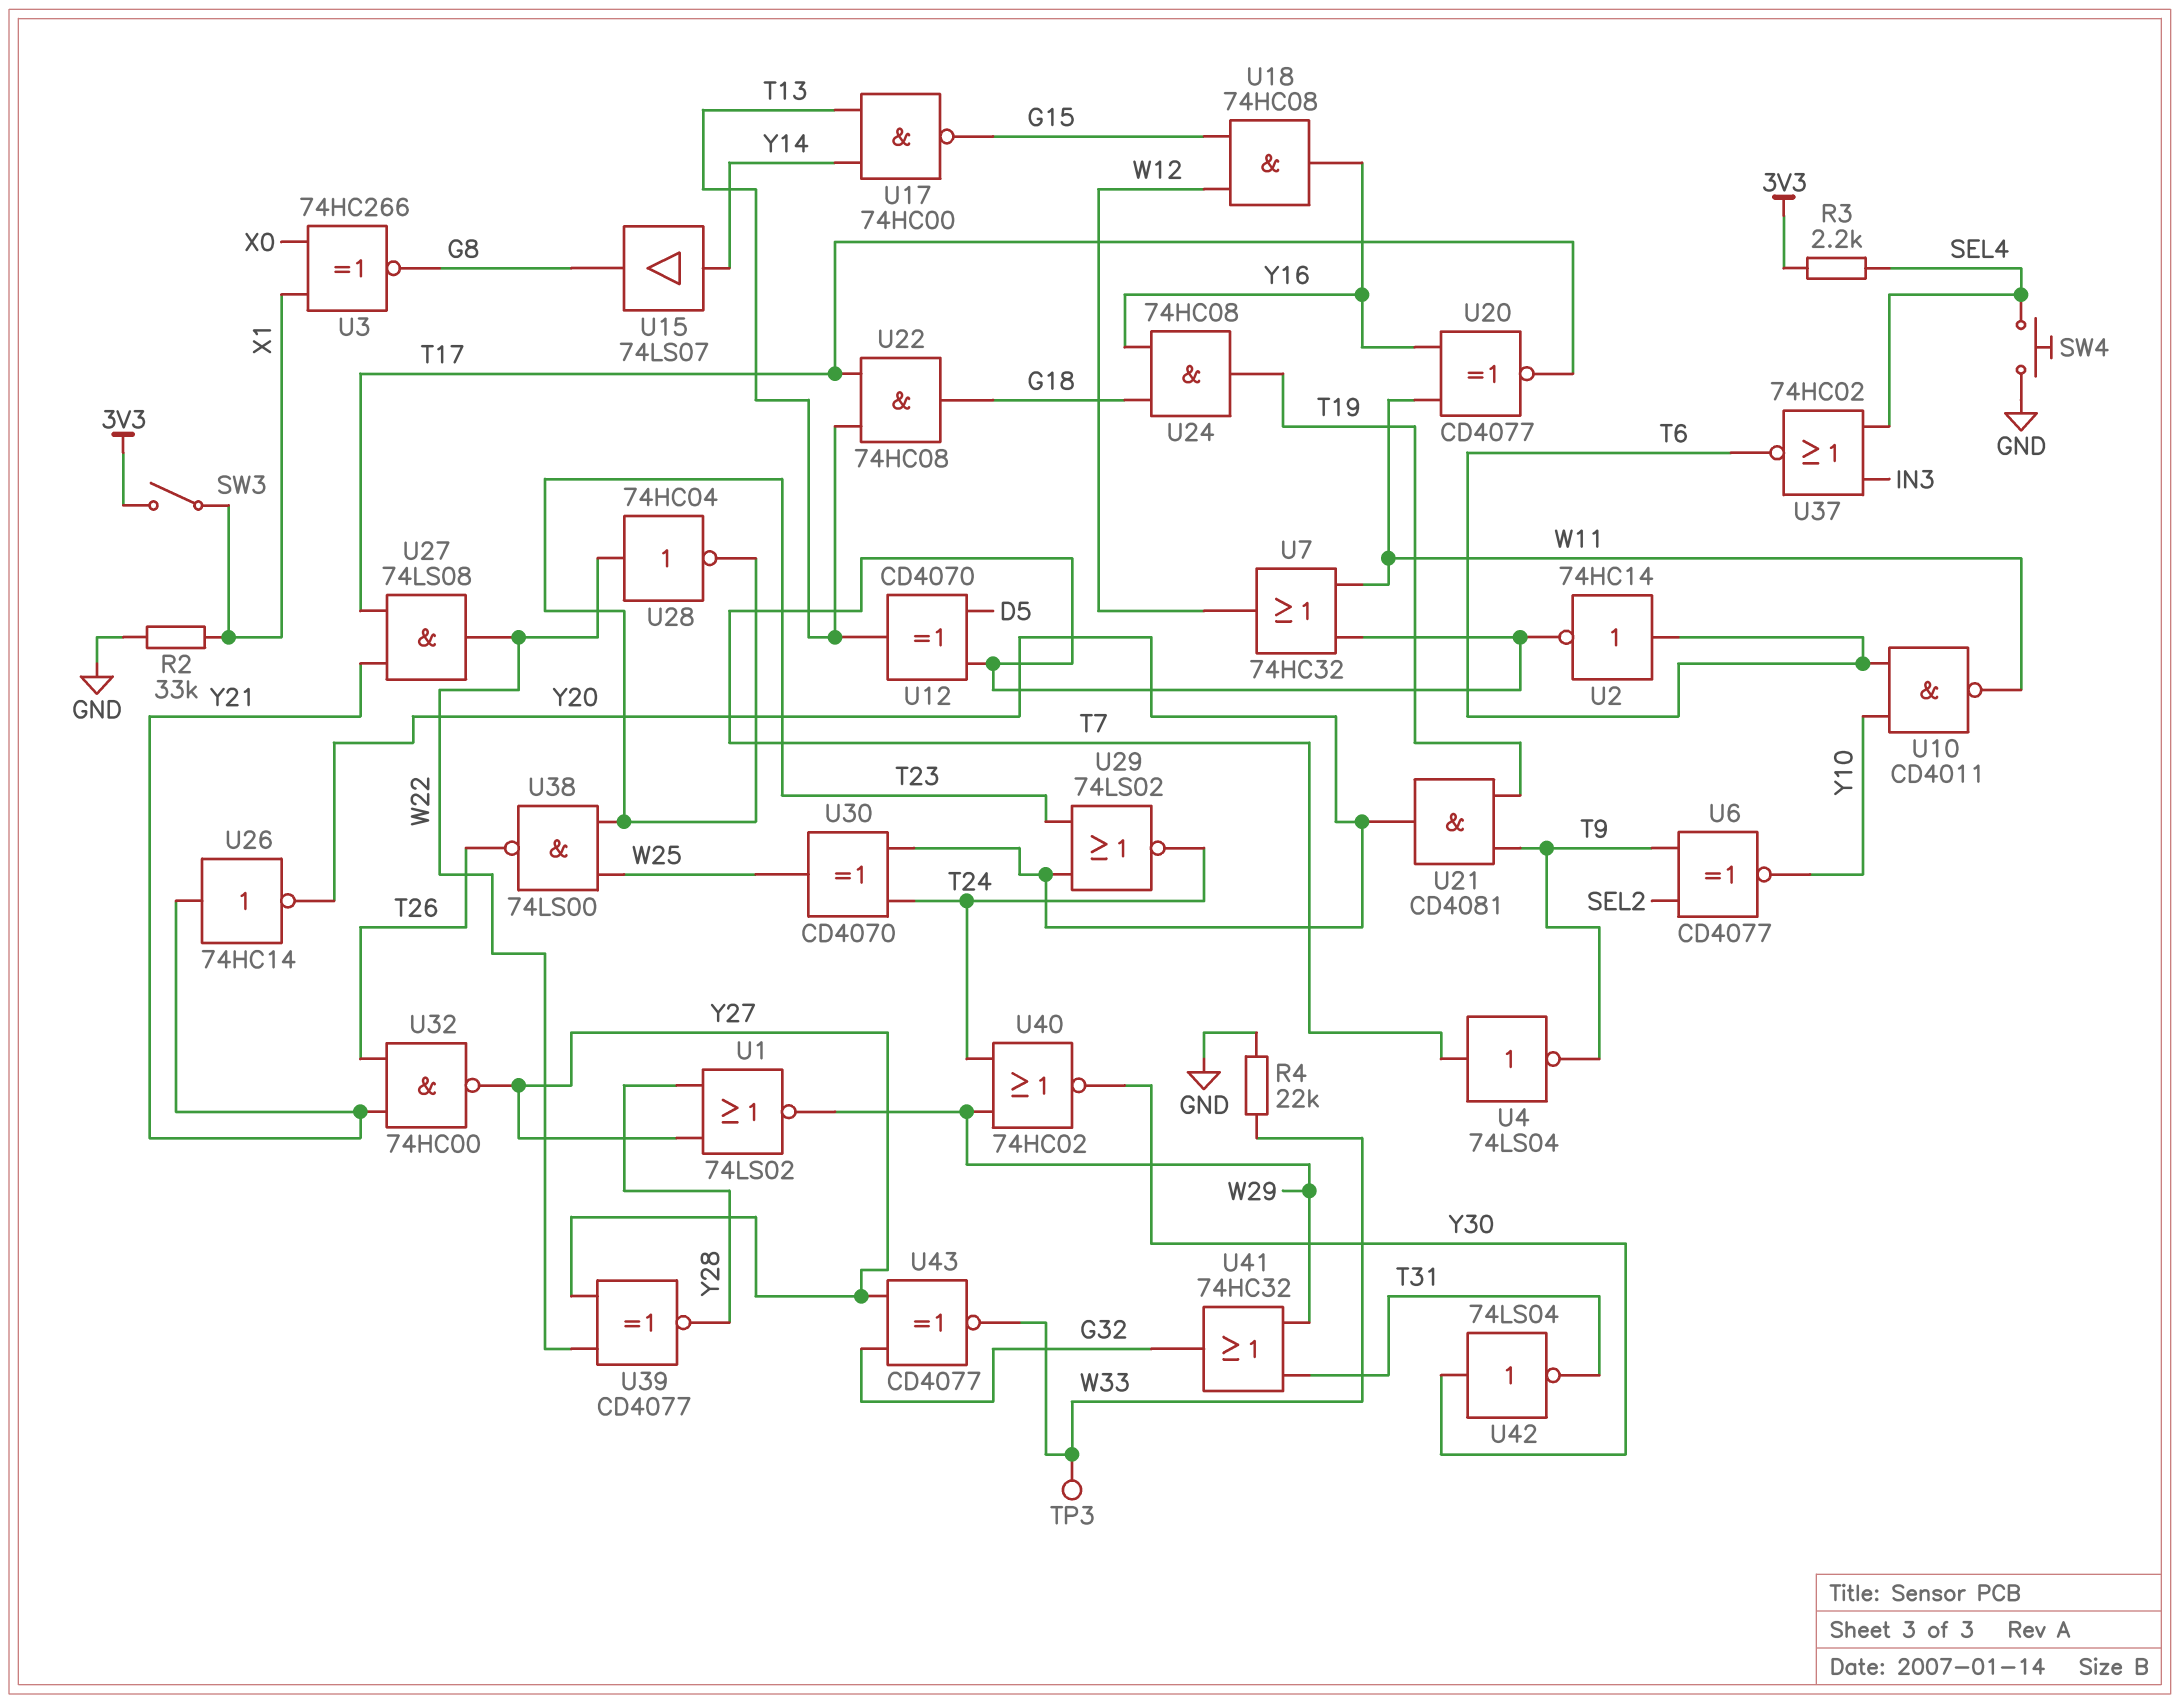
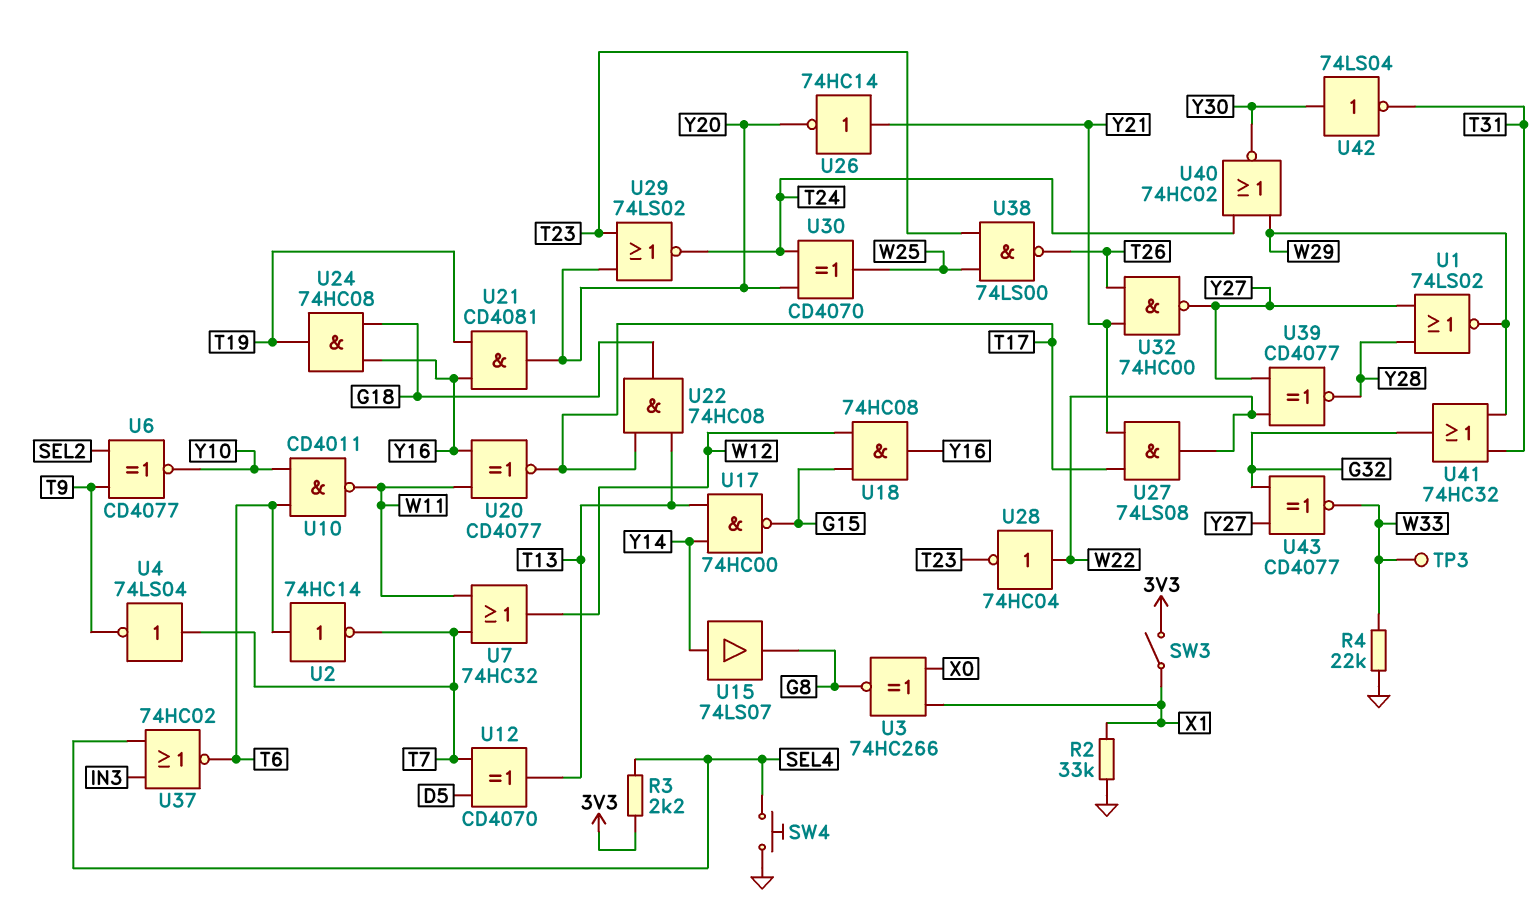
U21: AND CD4081 (in T9, in T19, out Y20) -> AND CD4081 (in T19, in Y16, out Y20)

